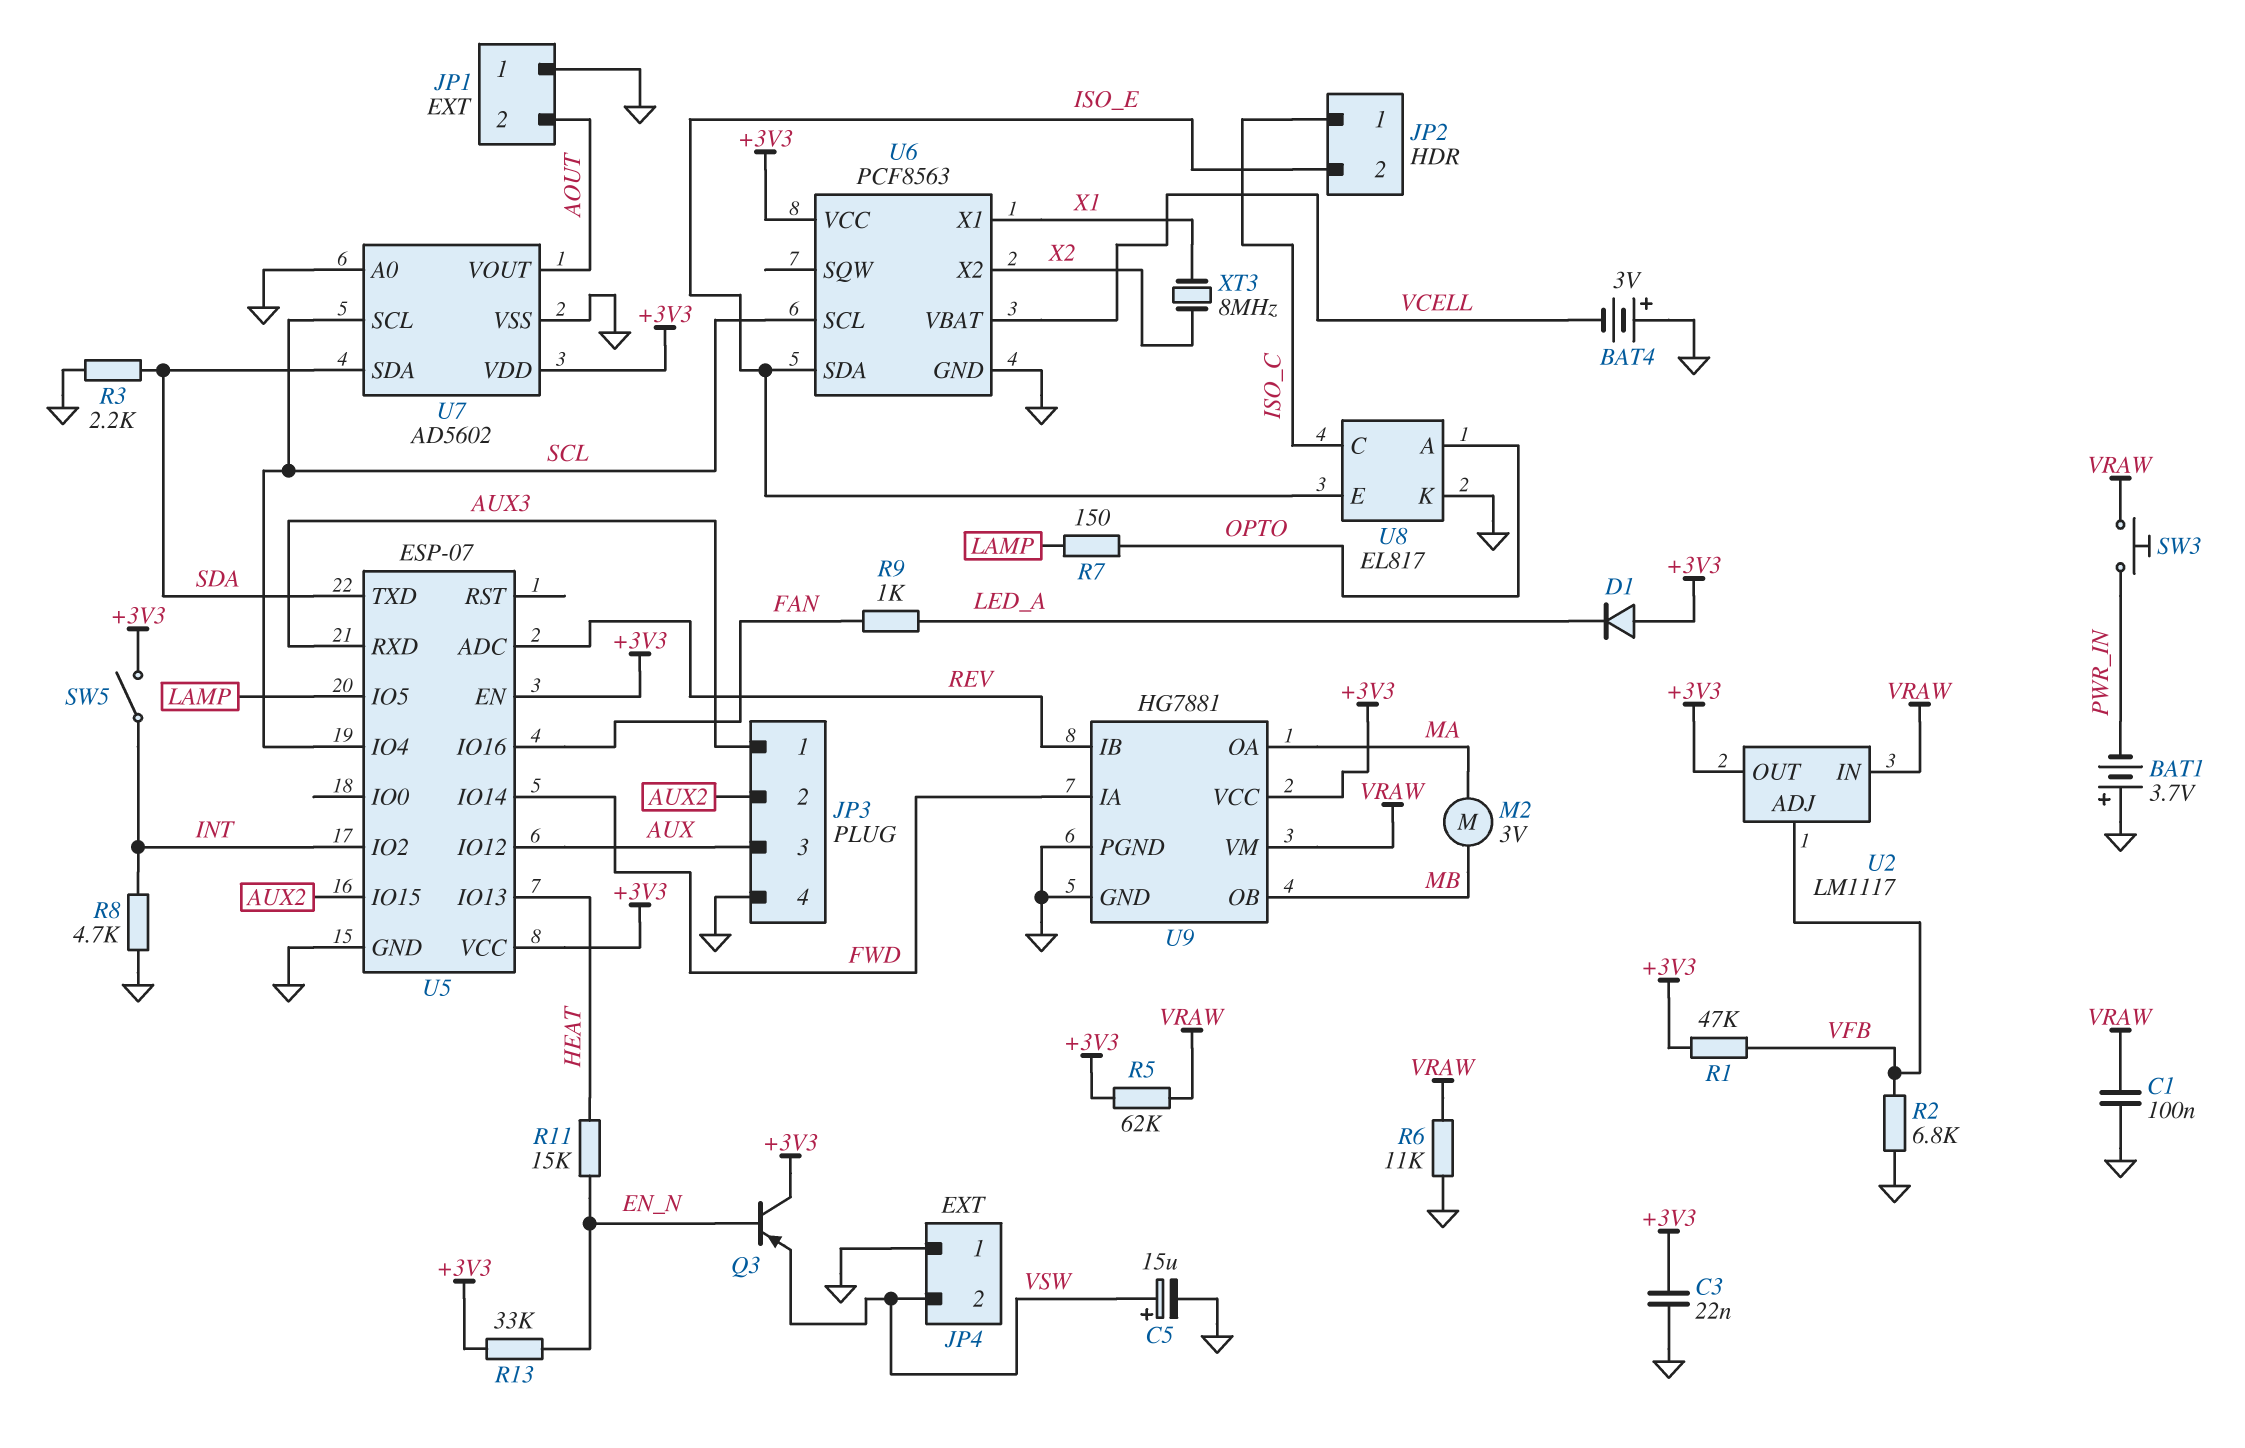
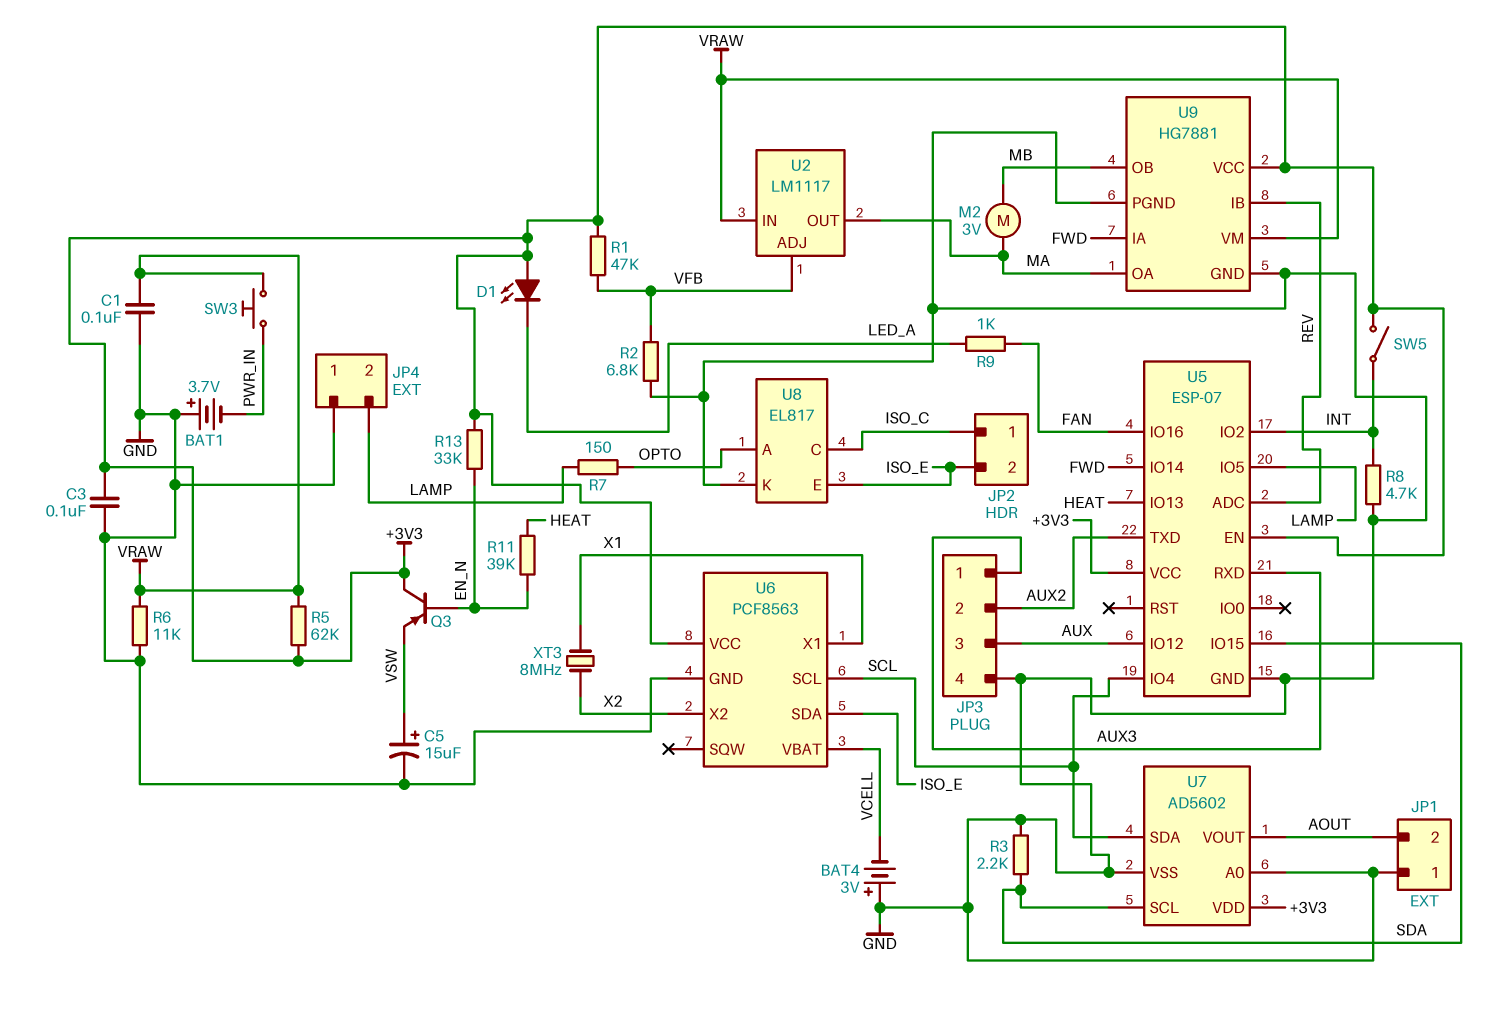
C3: 22nF (+3V3, GND) -> 100nF (+3V3, GND)
D1: diode (A +3V3, K LED_A) -> LED (A +3V3, K LED_A)
JP4 pin 2: VSW -> LAMP
R11: 15k (EN_N, HEAT) -> 39k (EN_N, HEAT)
U2 pin OUT: +3V3 -> MA
U5 pin IO15: AUX2 -> SDA
U5 pin TXD: SDA -> AUX2
U7 pin SCL: SCL -> SDA
U7 pin SDA: SDA -> SCL

